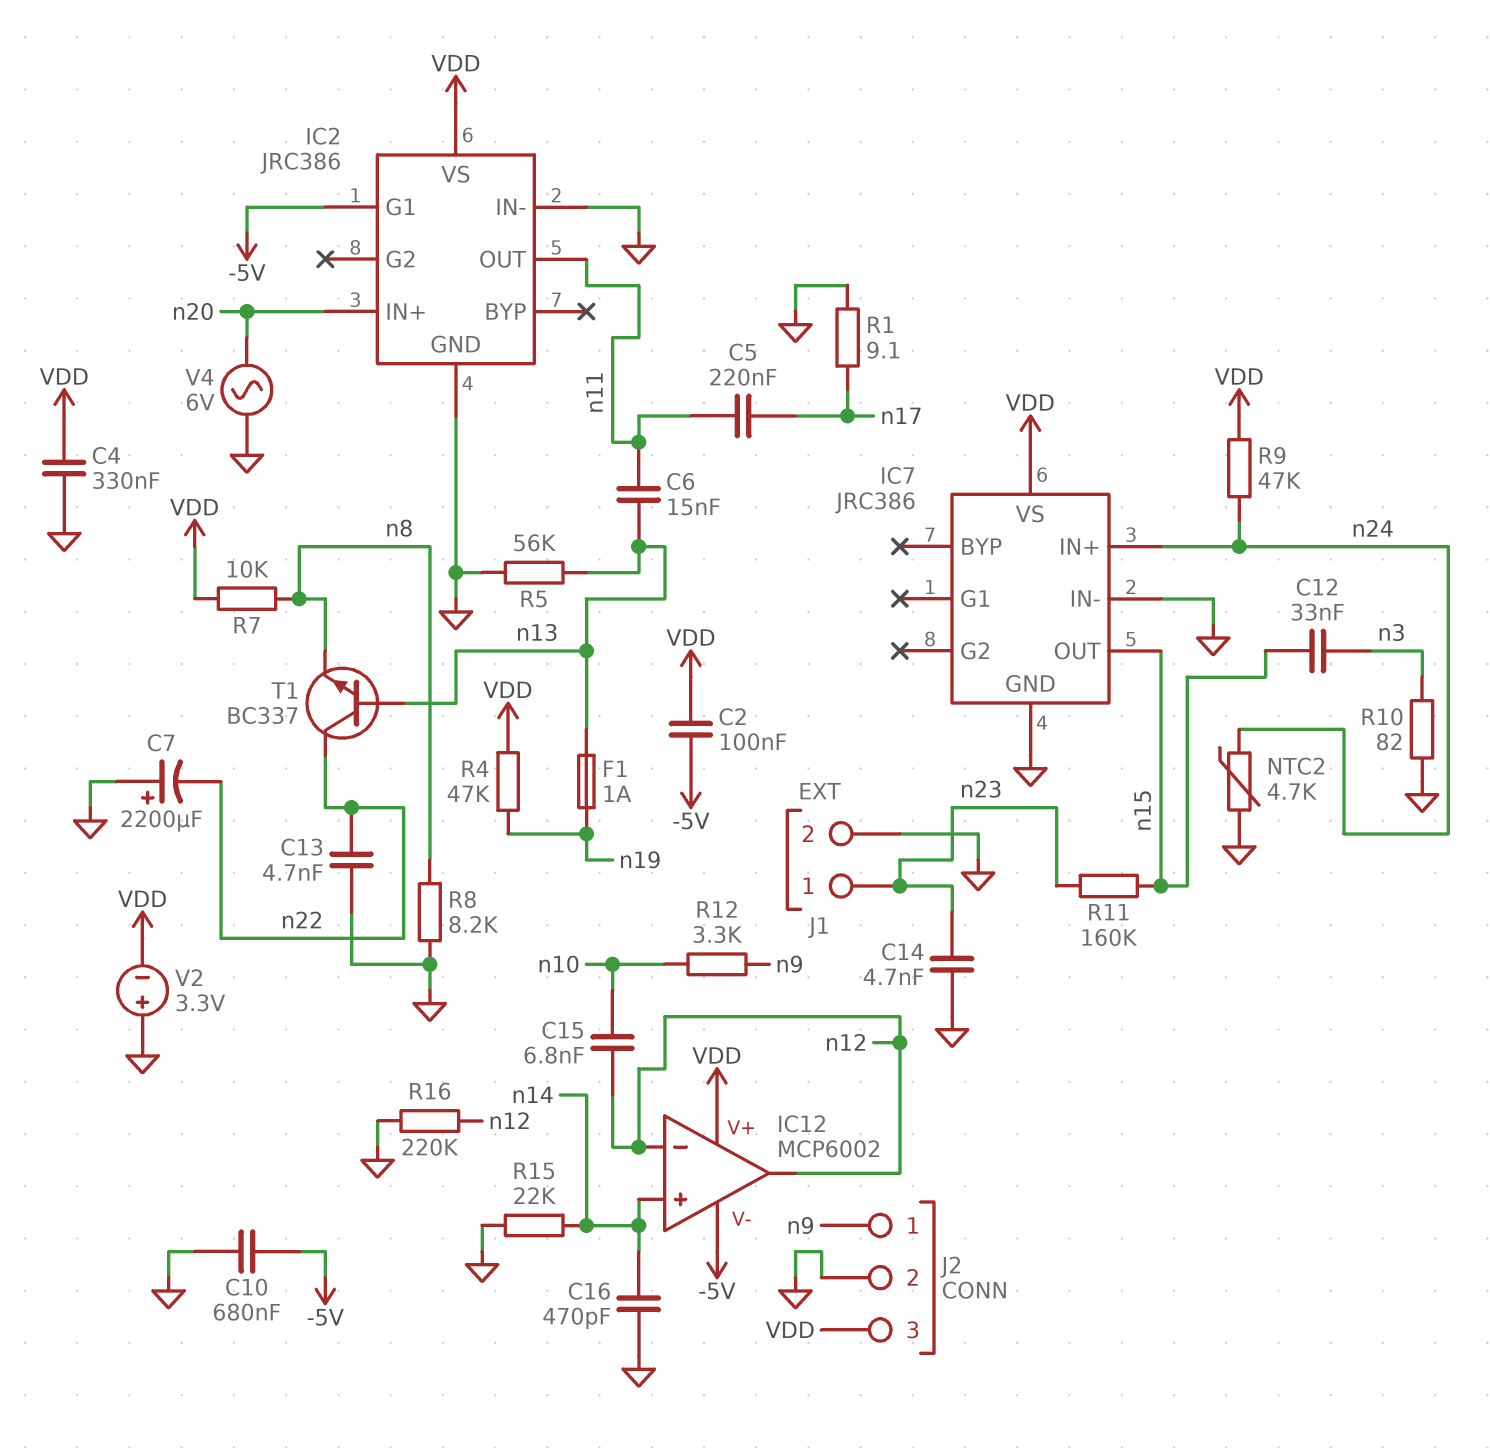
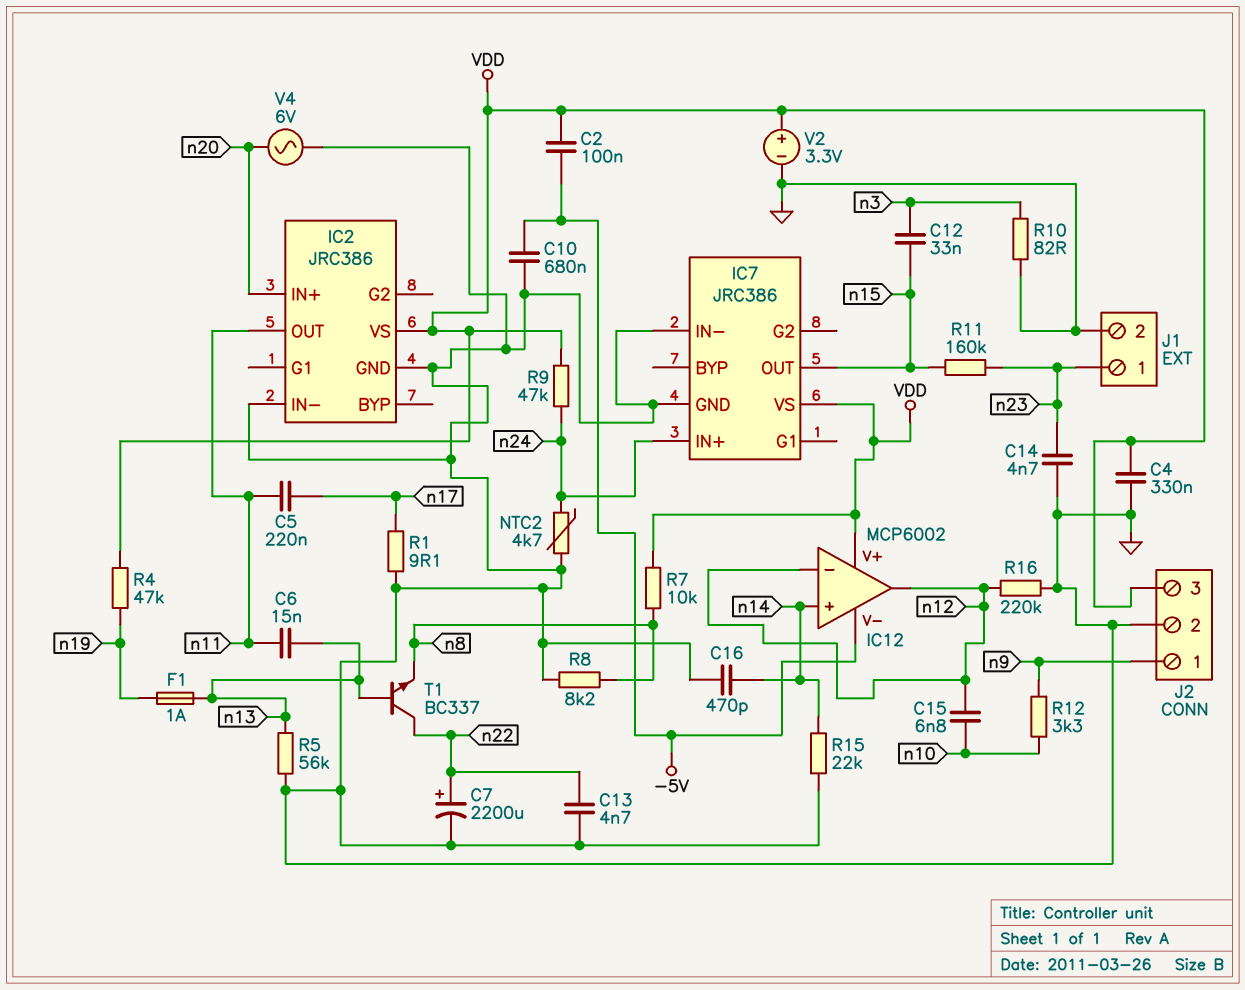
C7: 2200uF (plus GND, minus n22) -> 2200uF (plus n22, minus GND)
IC2 pin G1: -5V -> none
V2: 3.3V (plus GND, minus VDD) -> 3.3V (plus VDD, minus GND)

